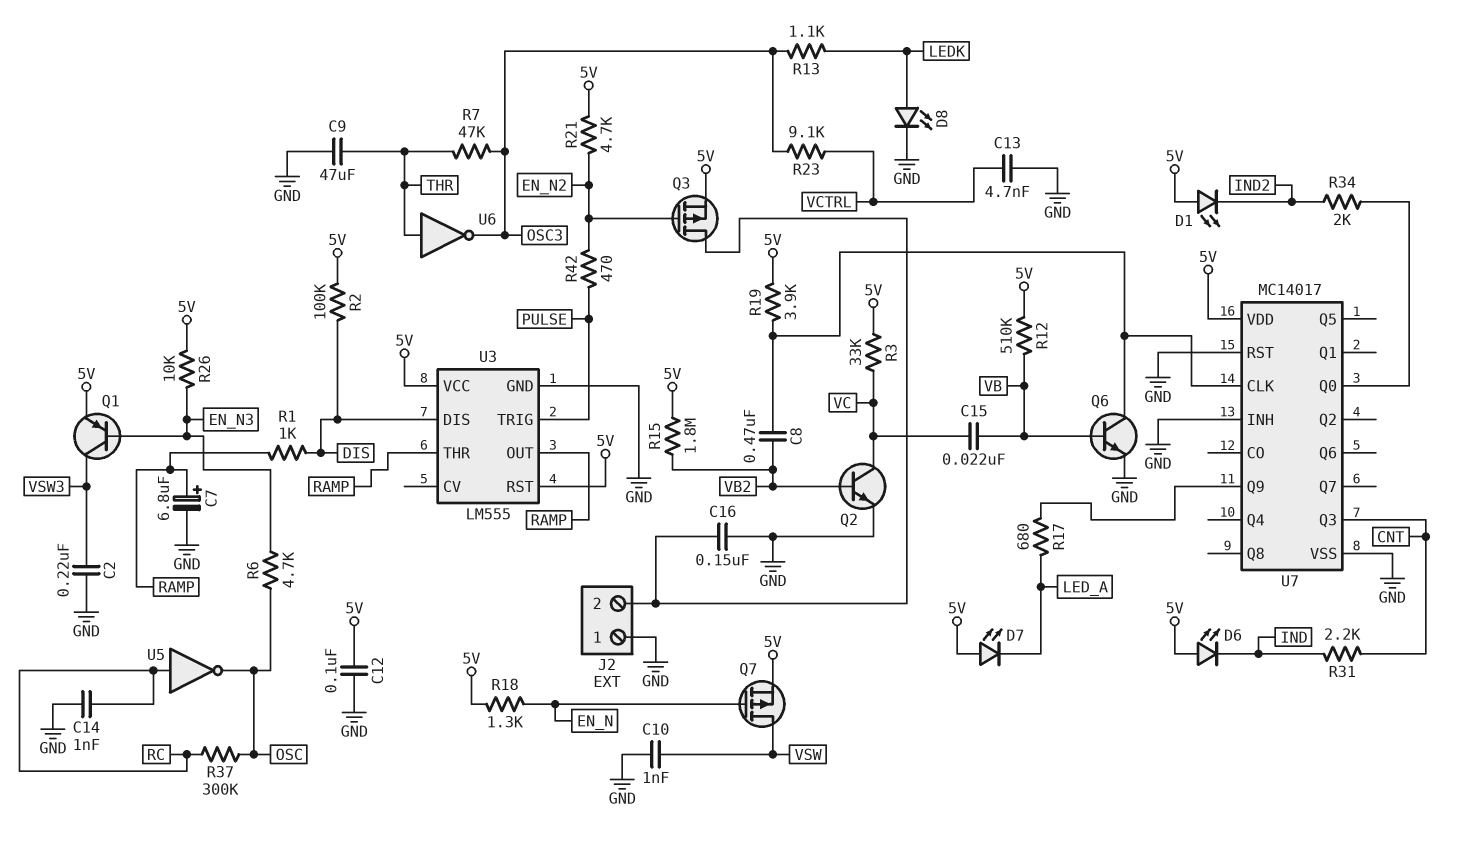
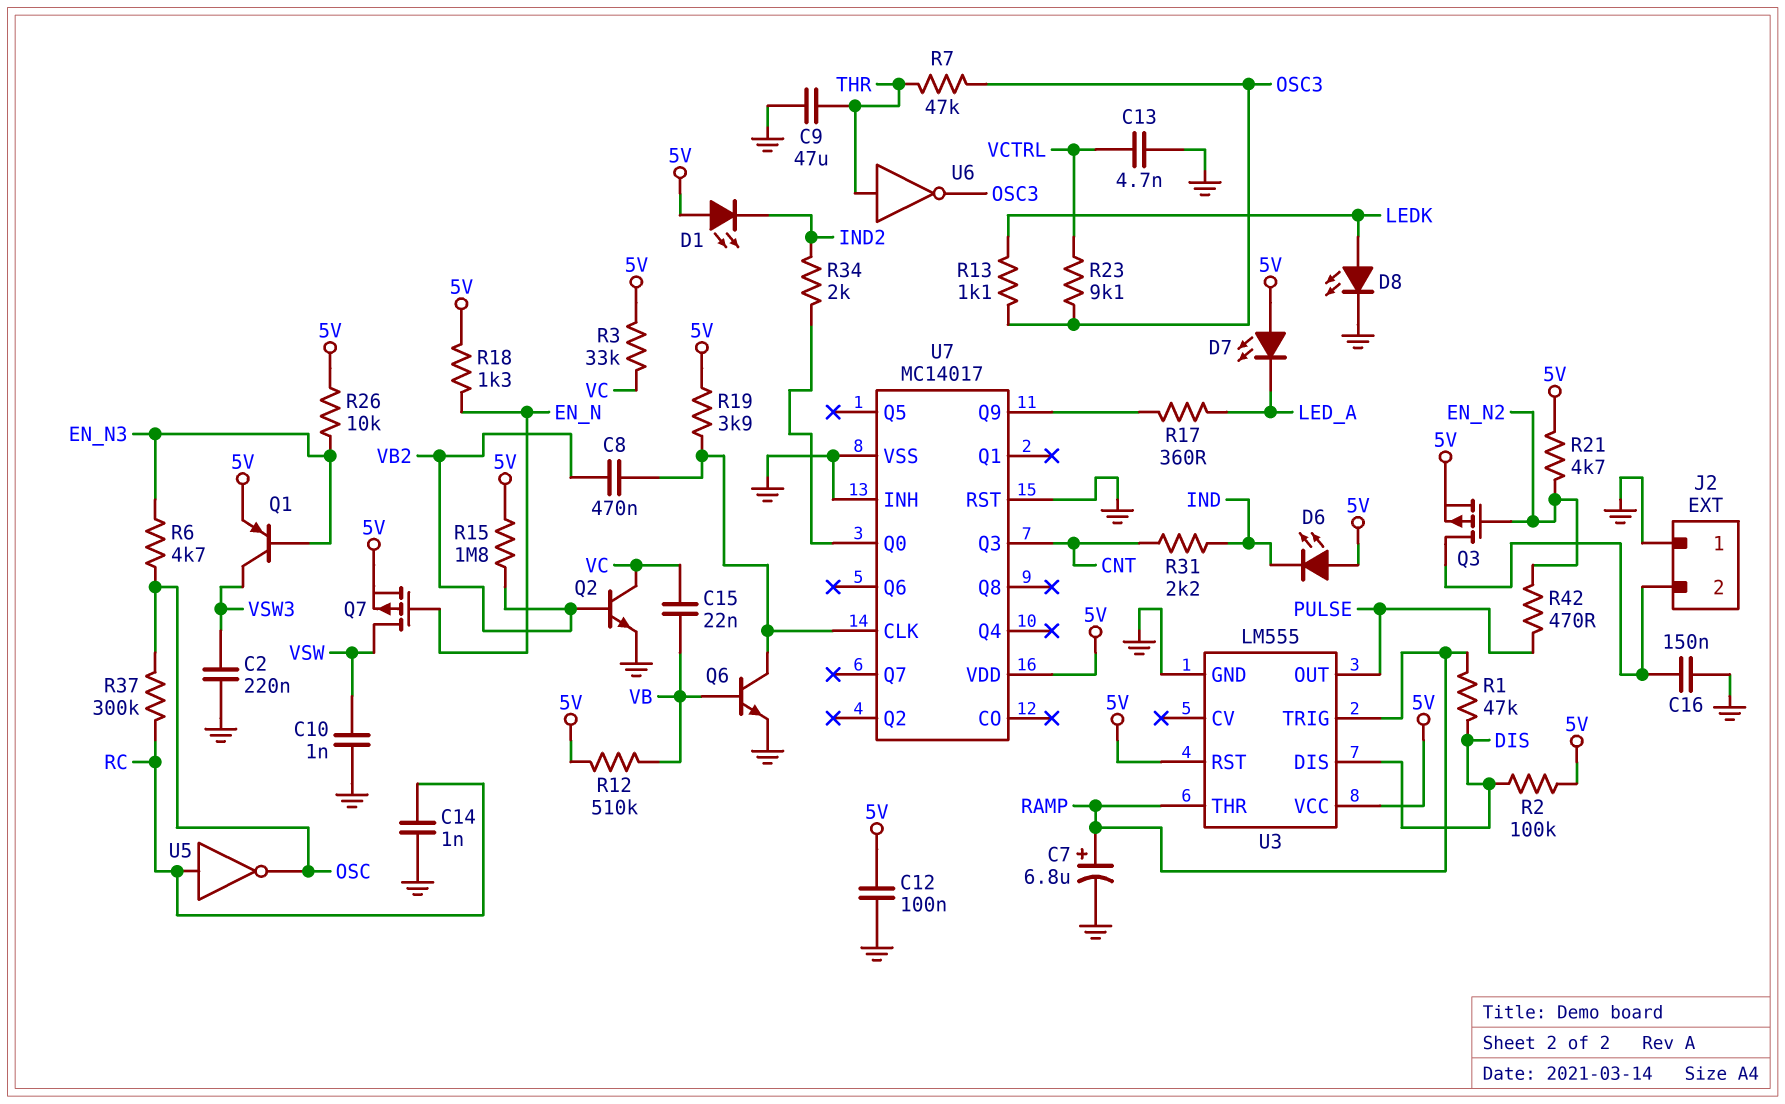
R1: 1k (DIS, RAMP) -> 47k (DIS, RAMP)
R17: 680 (LED_A, U7/Q9) -> 360 (LED_A, U7/Q9)
U3 pin OUT: RAMP -> PULSE
U3 pin TRIG: PULSE -> RAMP

